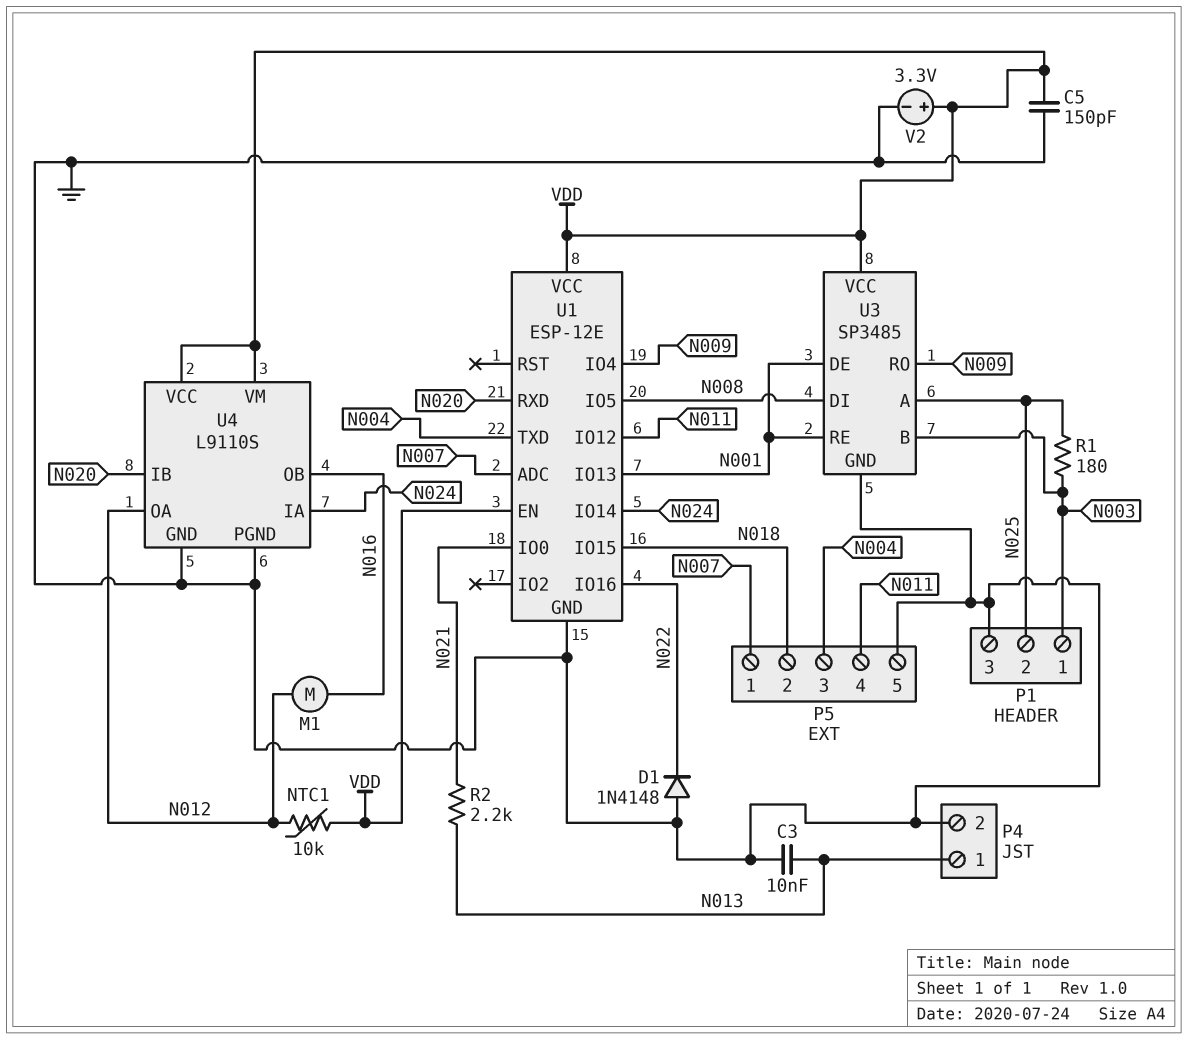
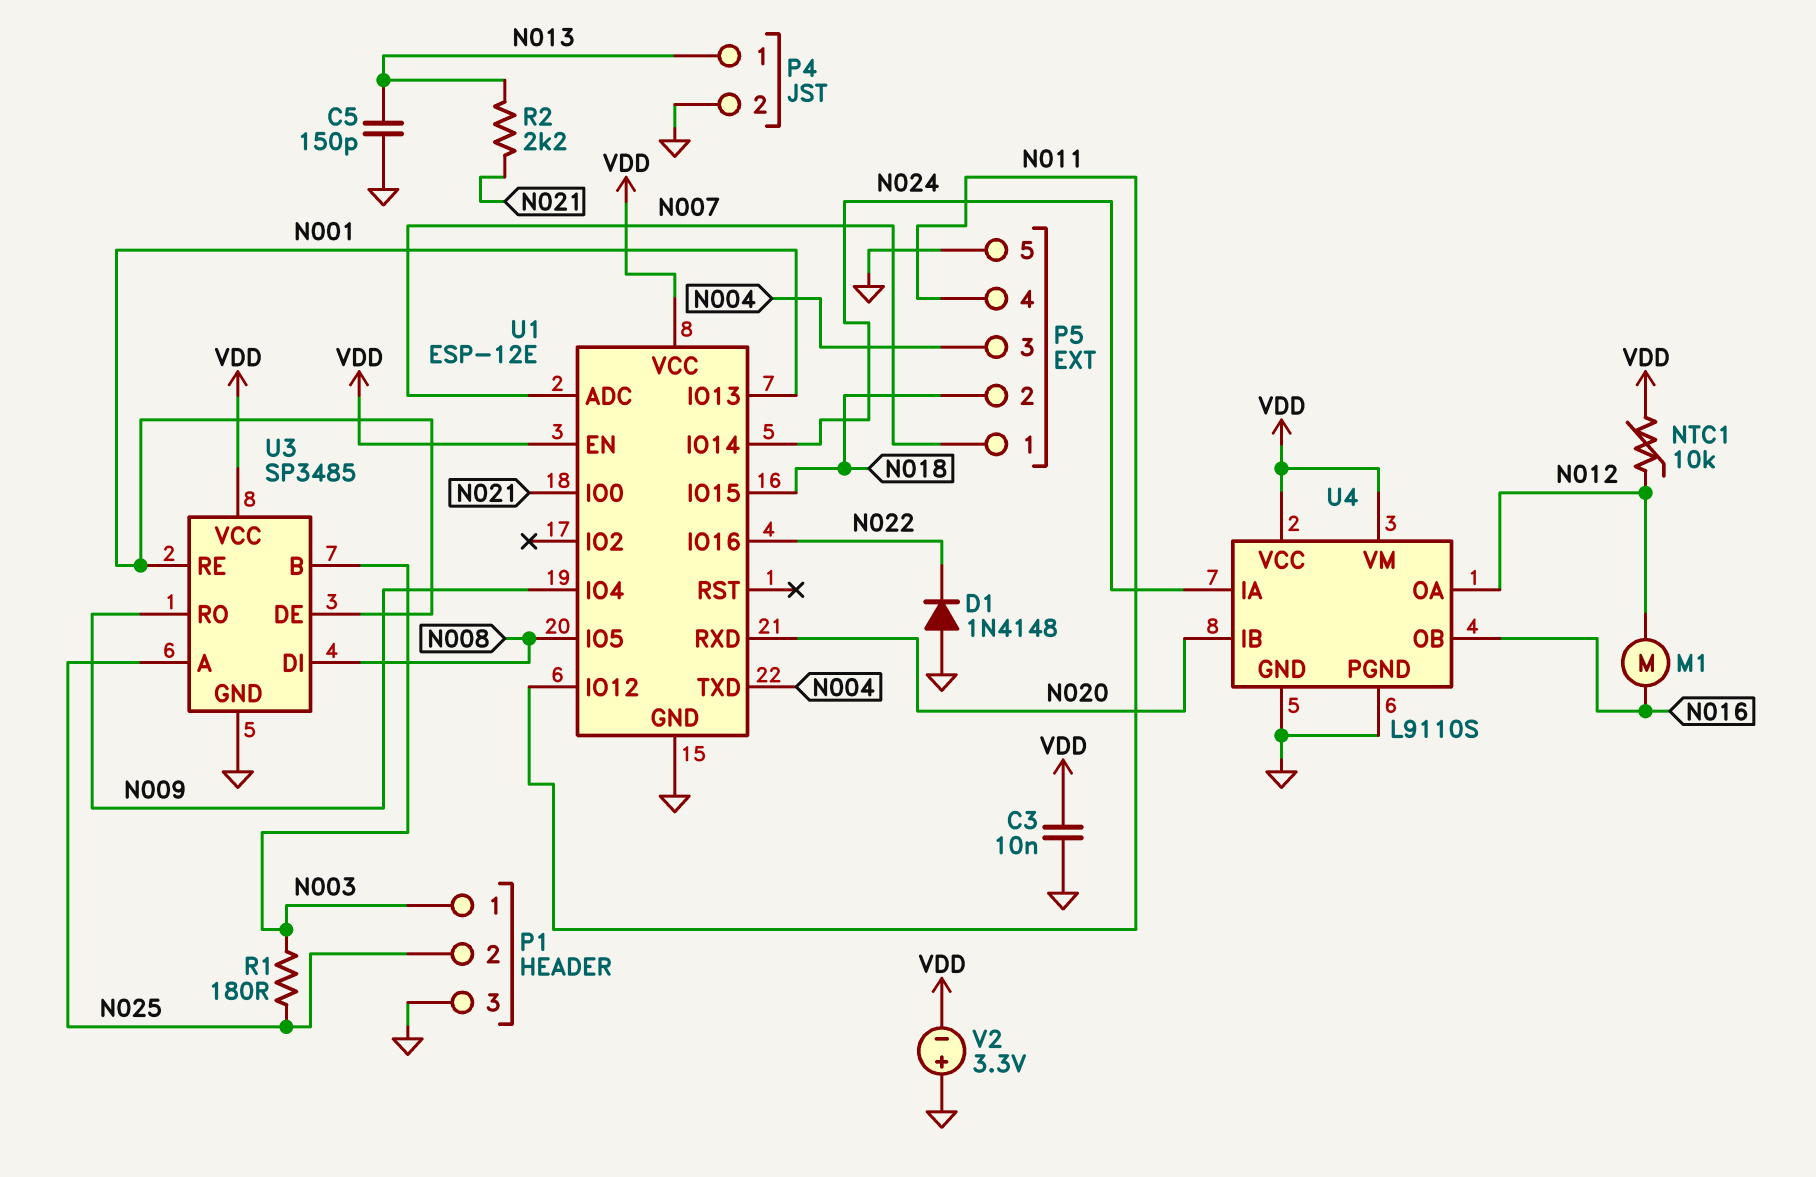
C3: 10nF (GND, N013) -> 10nF (GND, VDD)
C5: 150pF (GND, VDD) -> 150pF (GND, N013)
V2: 3.3V (plus VDD, minus GND) -> 3.3V (plus GND, minus VDD)

